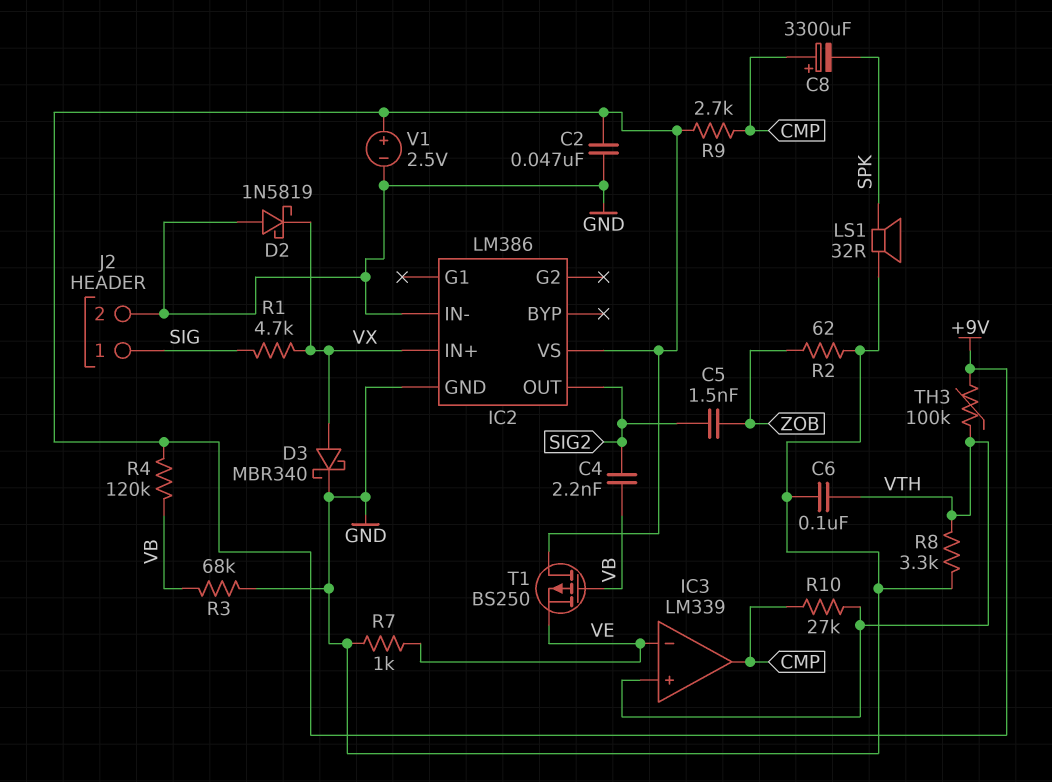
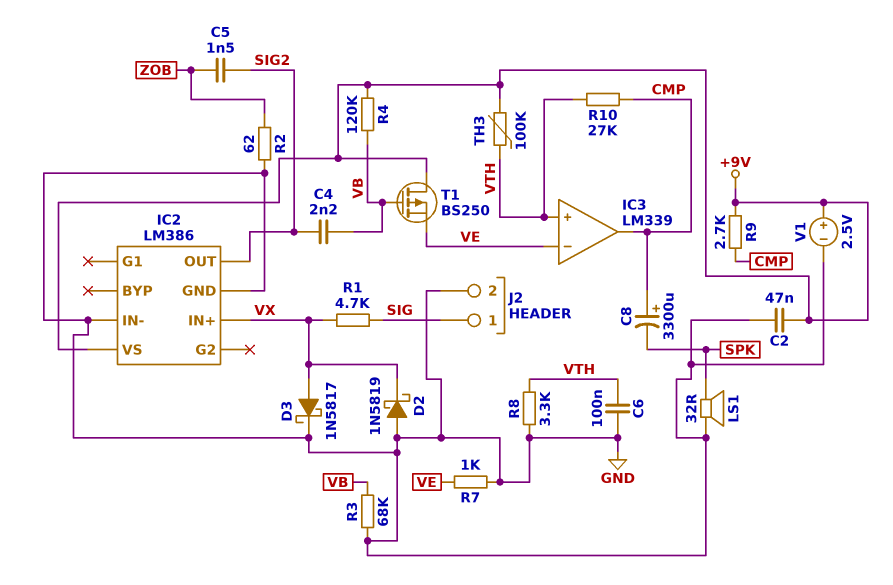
D3: schottky MBR340 (A VX, K GND) -> schottky 1N5817 (A VX, K GND)

